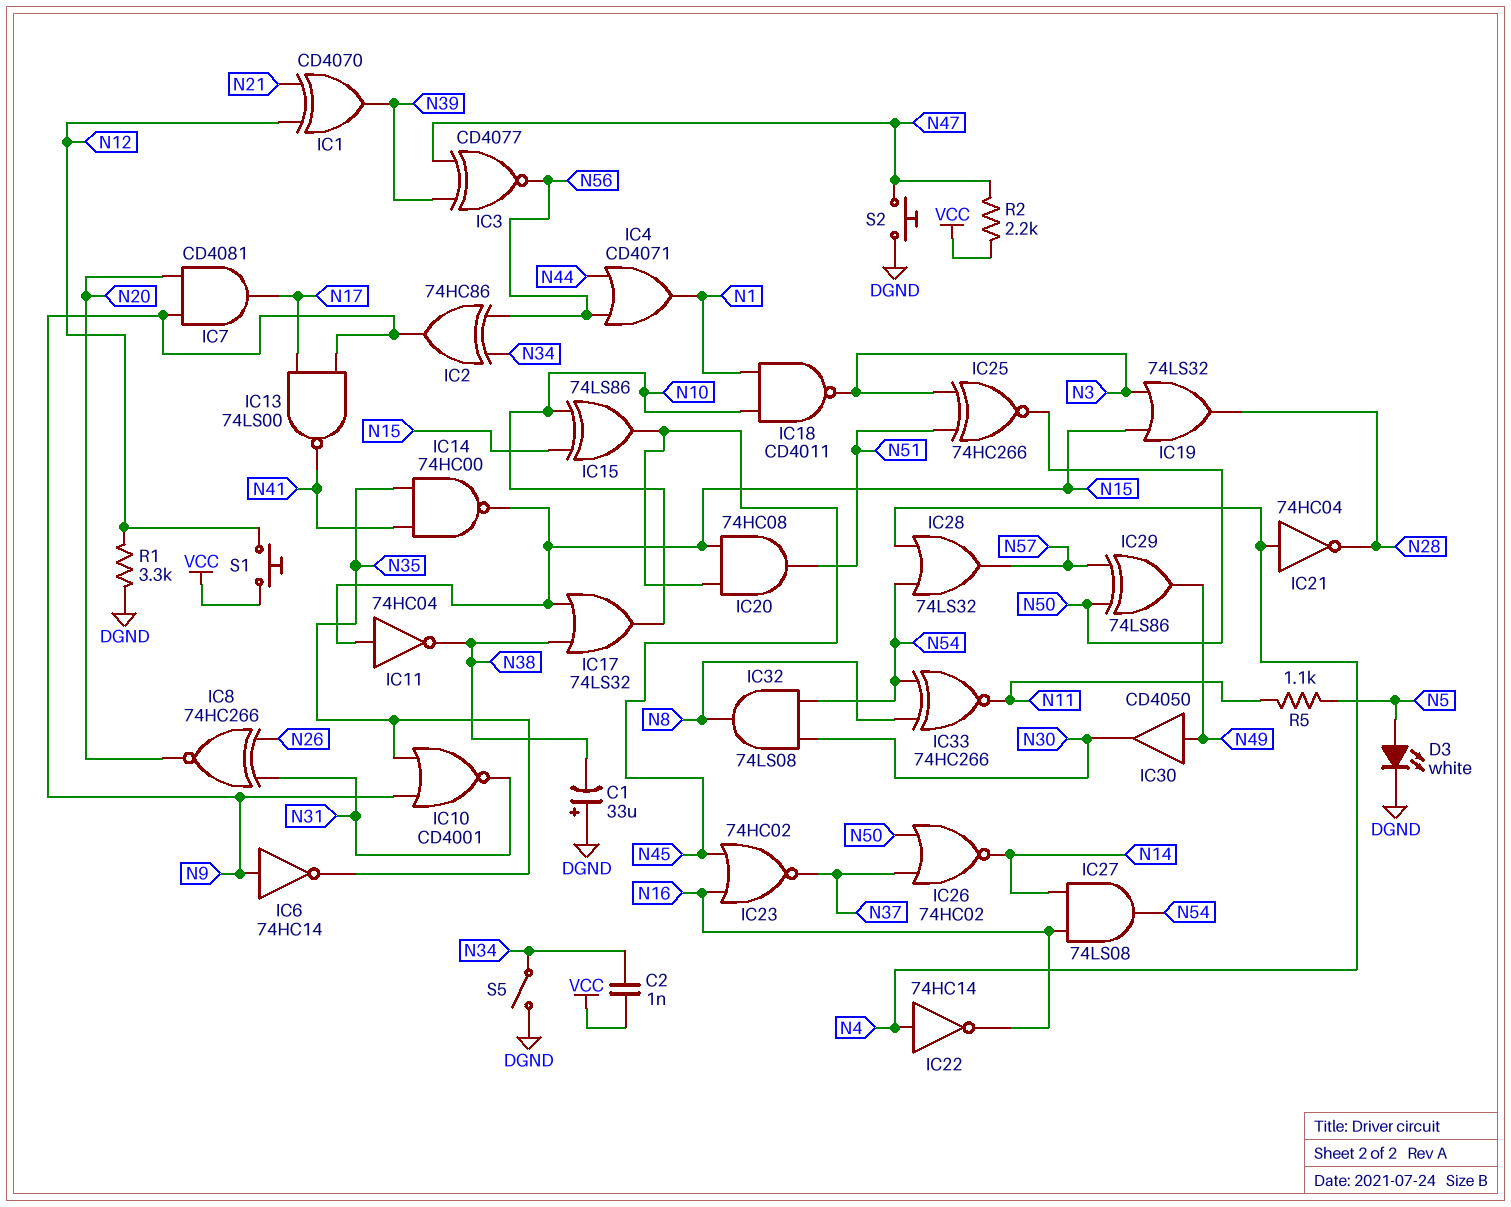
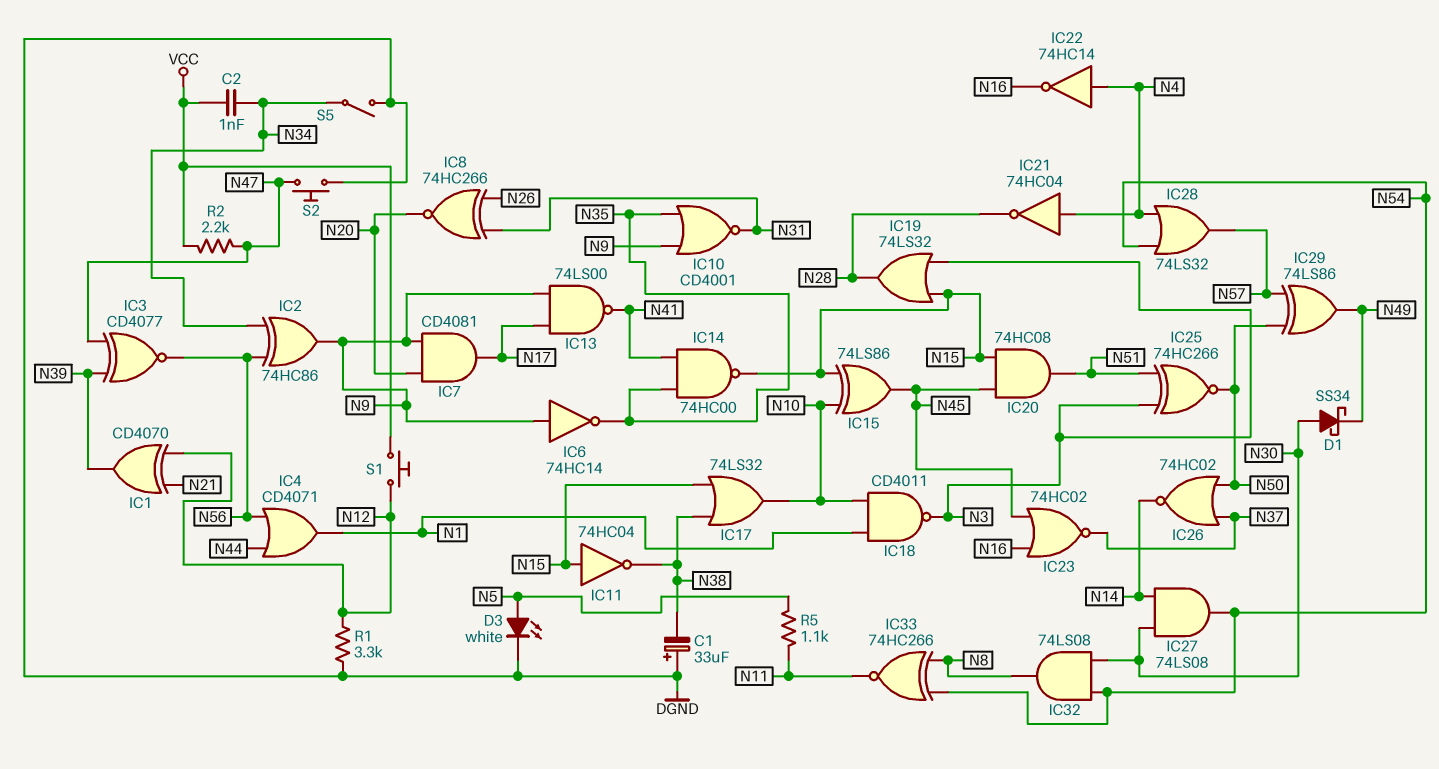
D1: none -> schottky SS34 (A N30, K N49)
IC27: AND 74LS08 (in N14, in N16, out N54) -> AND 74LS08 (in N14, in N30, out N54)
IC30: buffer CD4050 (in N49, out N30) -> none

